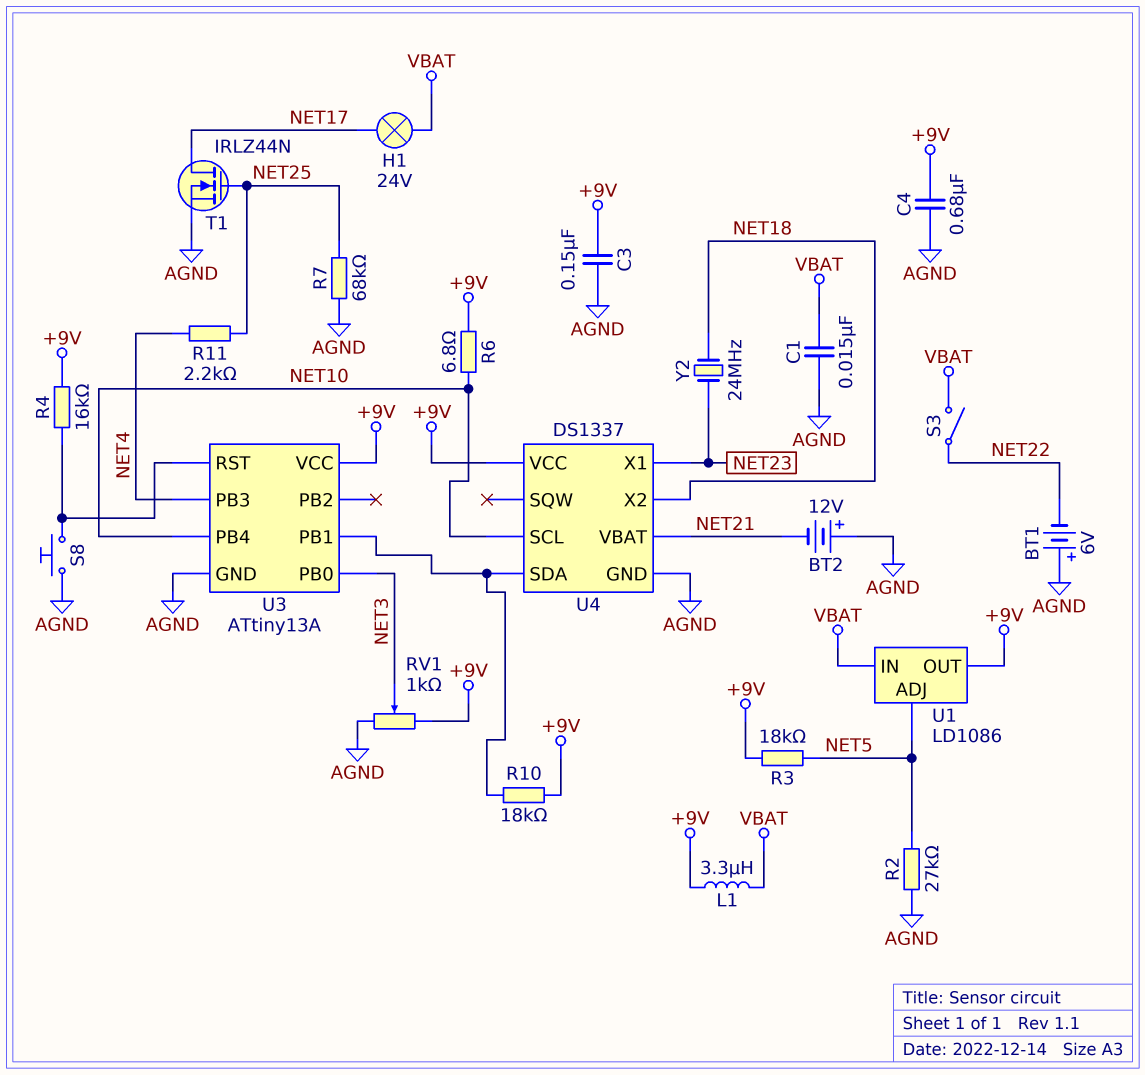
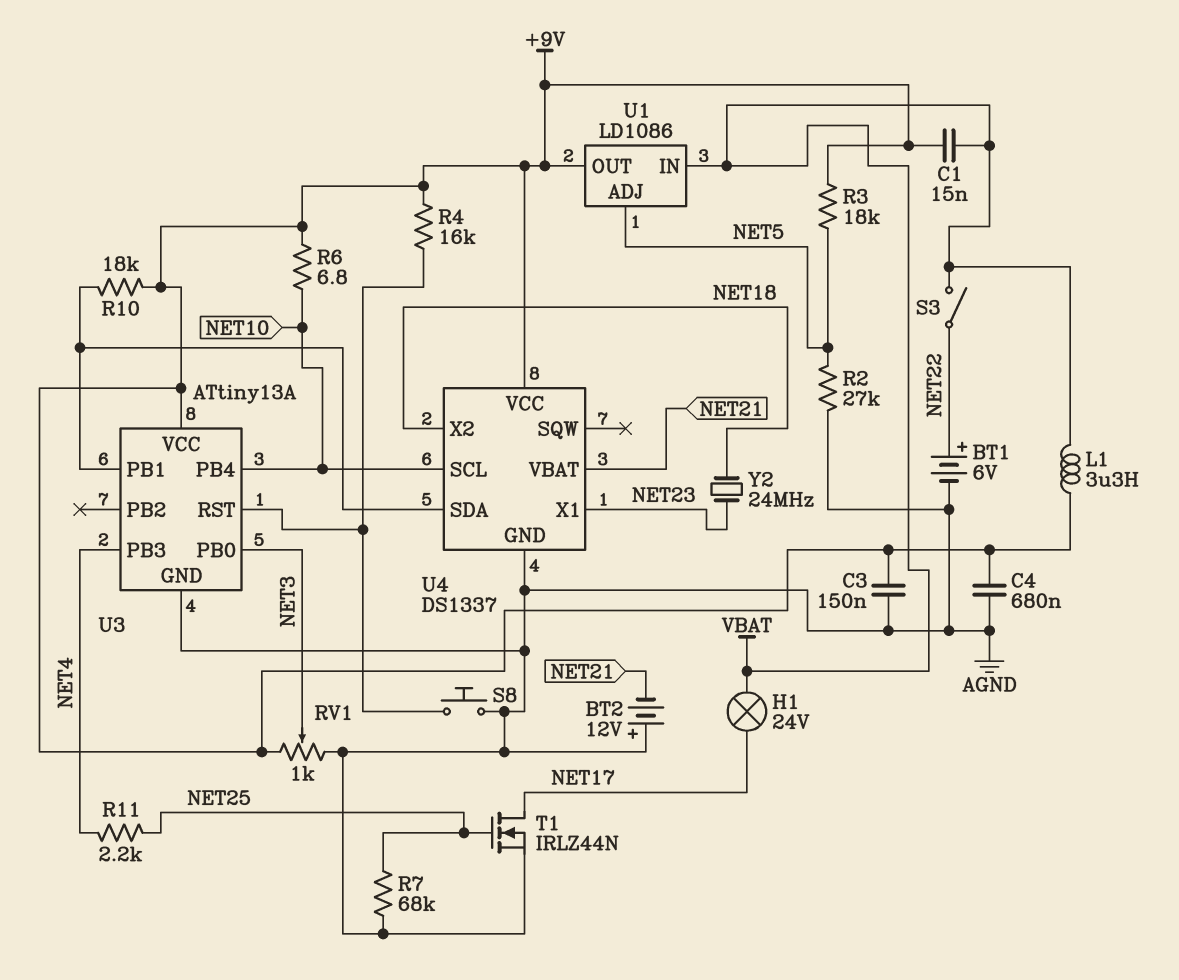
BT1: 6V (plus AGND, minus NET22) -> 6V (plus NET22, minus AGND)
C1: 15nF (AGND, VBAT) -> 15nF (+9V, VBAT)

